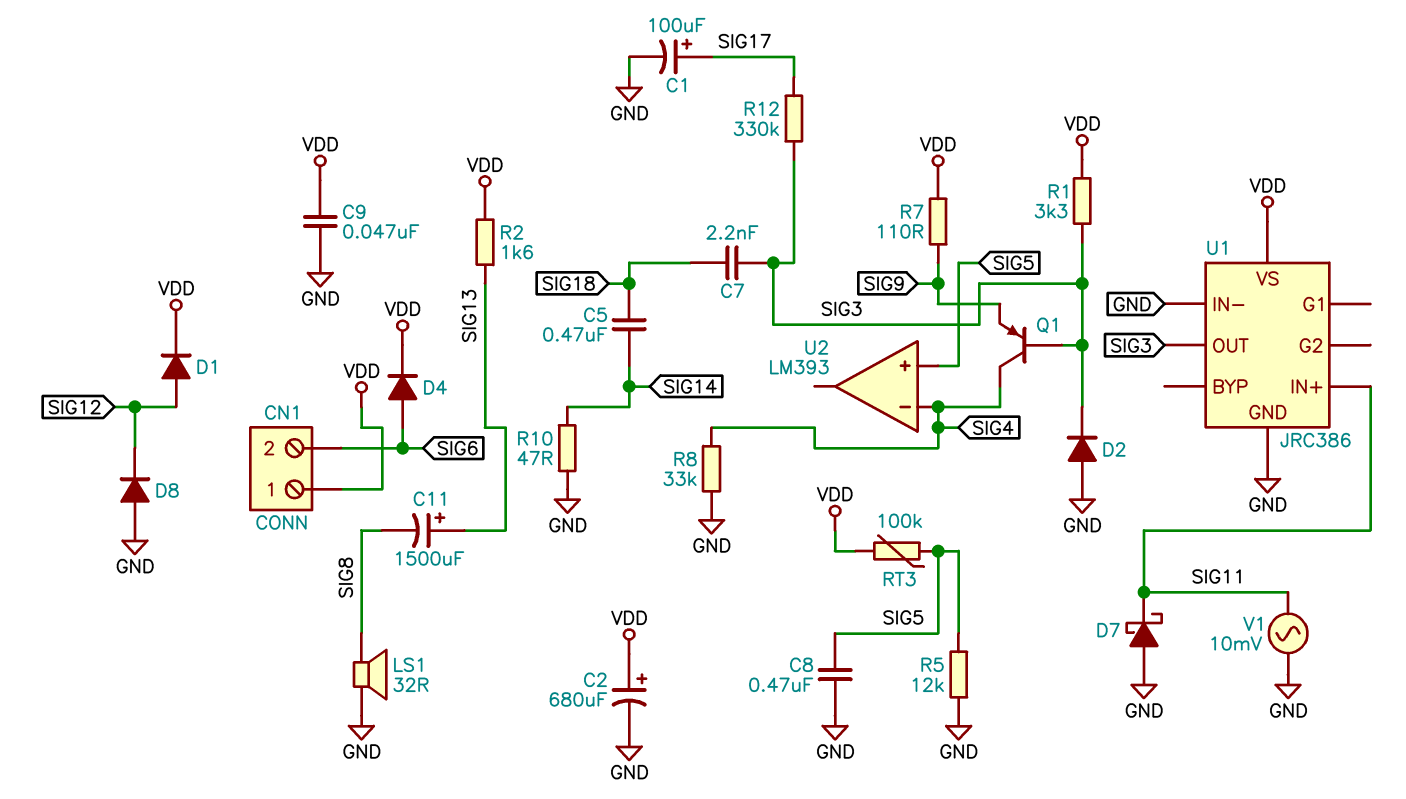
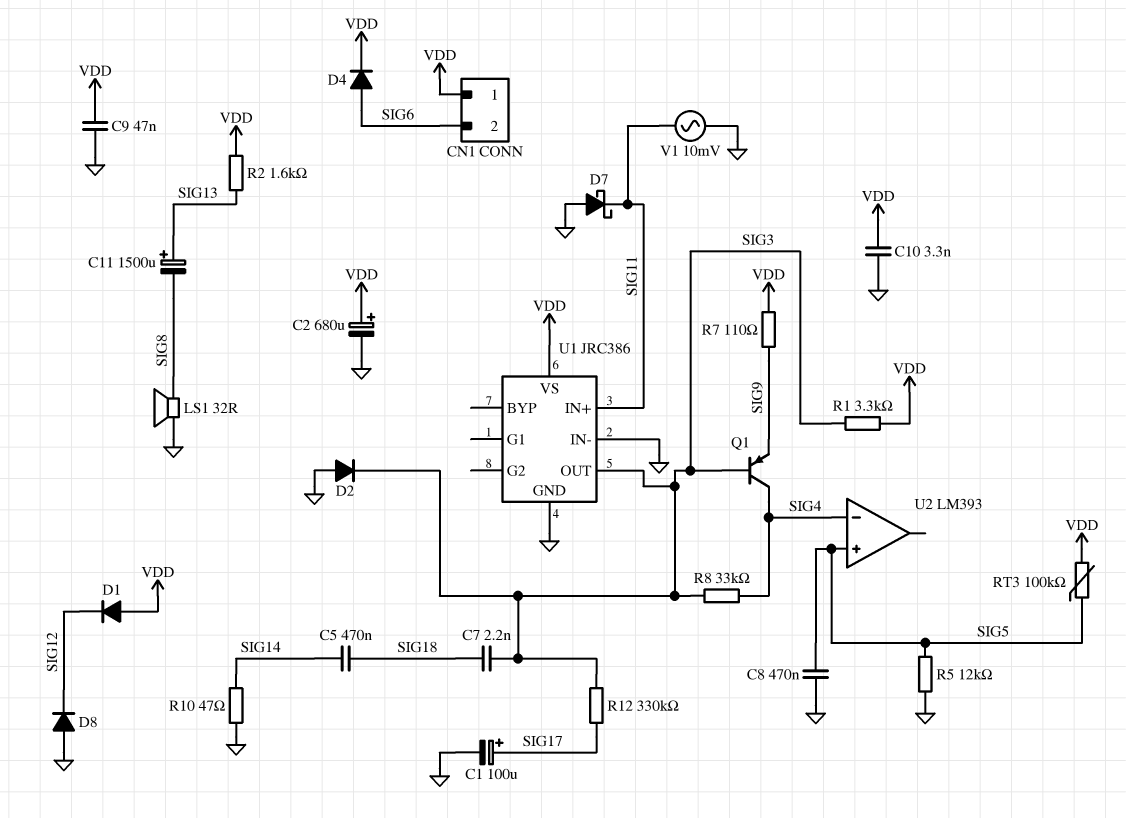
C10: none -> 3.3nF (GND, VDD)
D1: diode (A SIG12, K VDD) -> diode (A VDD, K SIG12)
R8: 33k (GND, SIG4) -> 33k (SIG3, SIG4)

